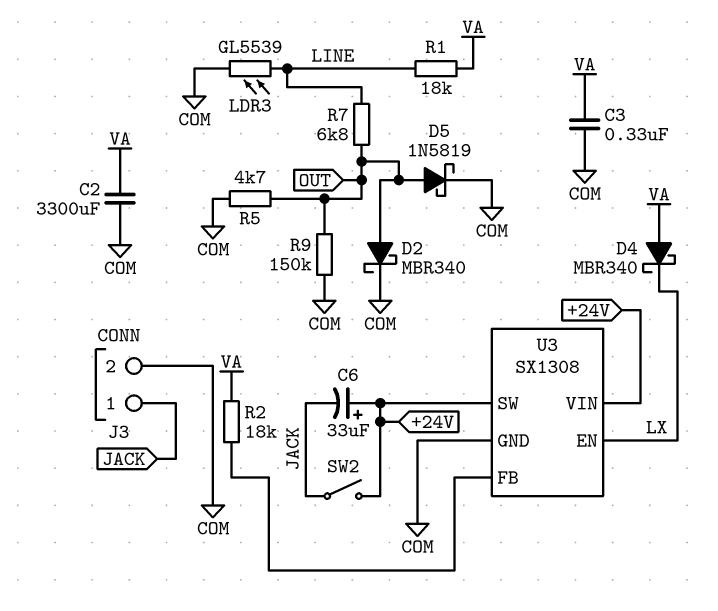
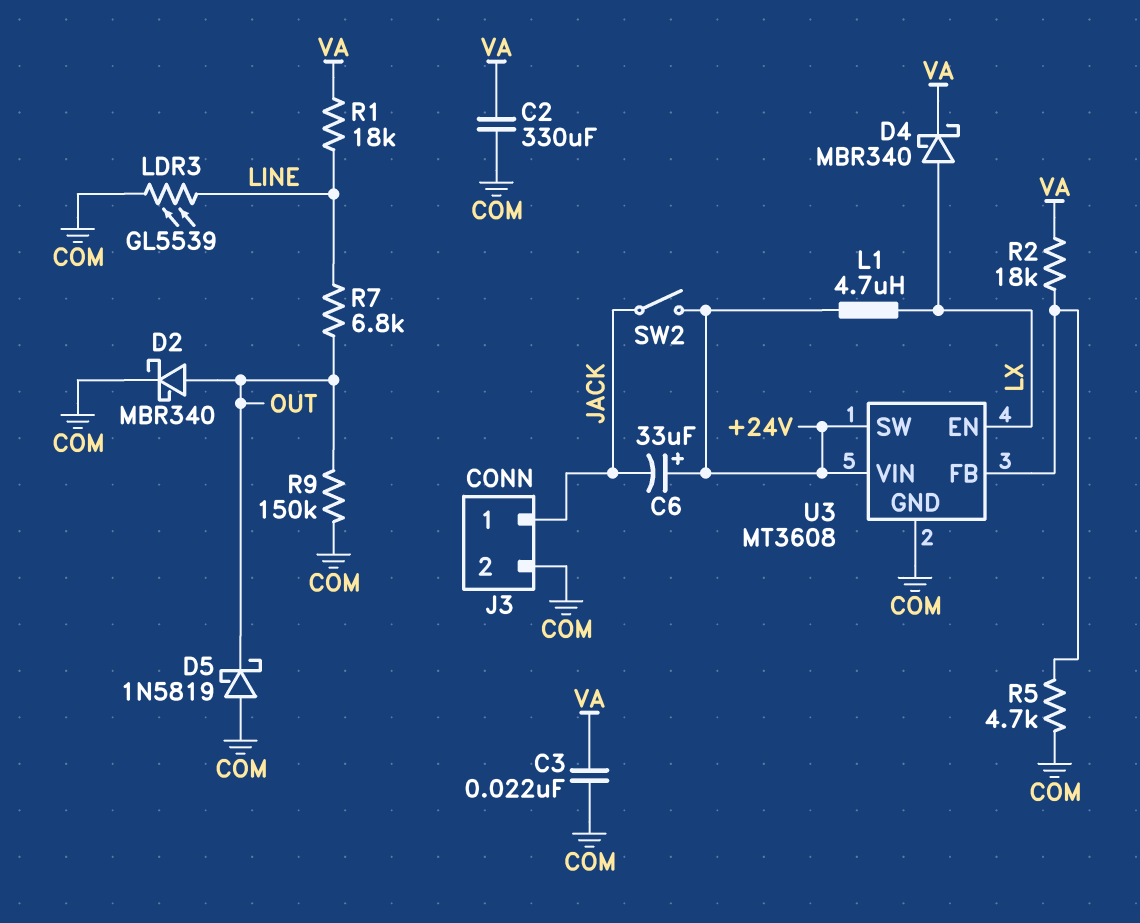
C2: 3300uF (COM, VA) -> 330uF (COM, VA)
C3: 330nF (COM, VA) -> 22nF (COM, VA)
D4: schottky MBR340 (A VA, K LX) -> schottky MBR340 (A LX, K VA)
D5: schottky 1N5819 (A OUT, K COM) -> schottky 1N5819 (A COM, K OUT)
L1: none -> 4.7uH (+24V, LX)
R5: 4.7k (COM, OUT) -> 4.7k (COM, U3/FB)
U3: SX1308 -> MT3608

